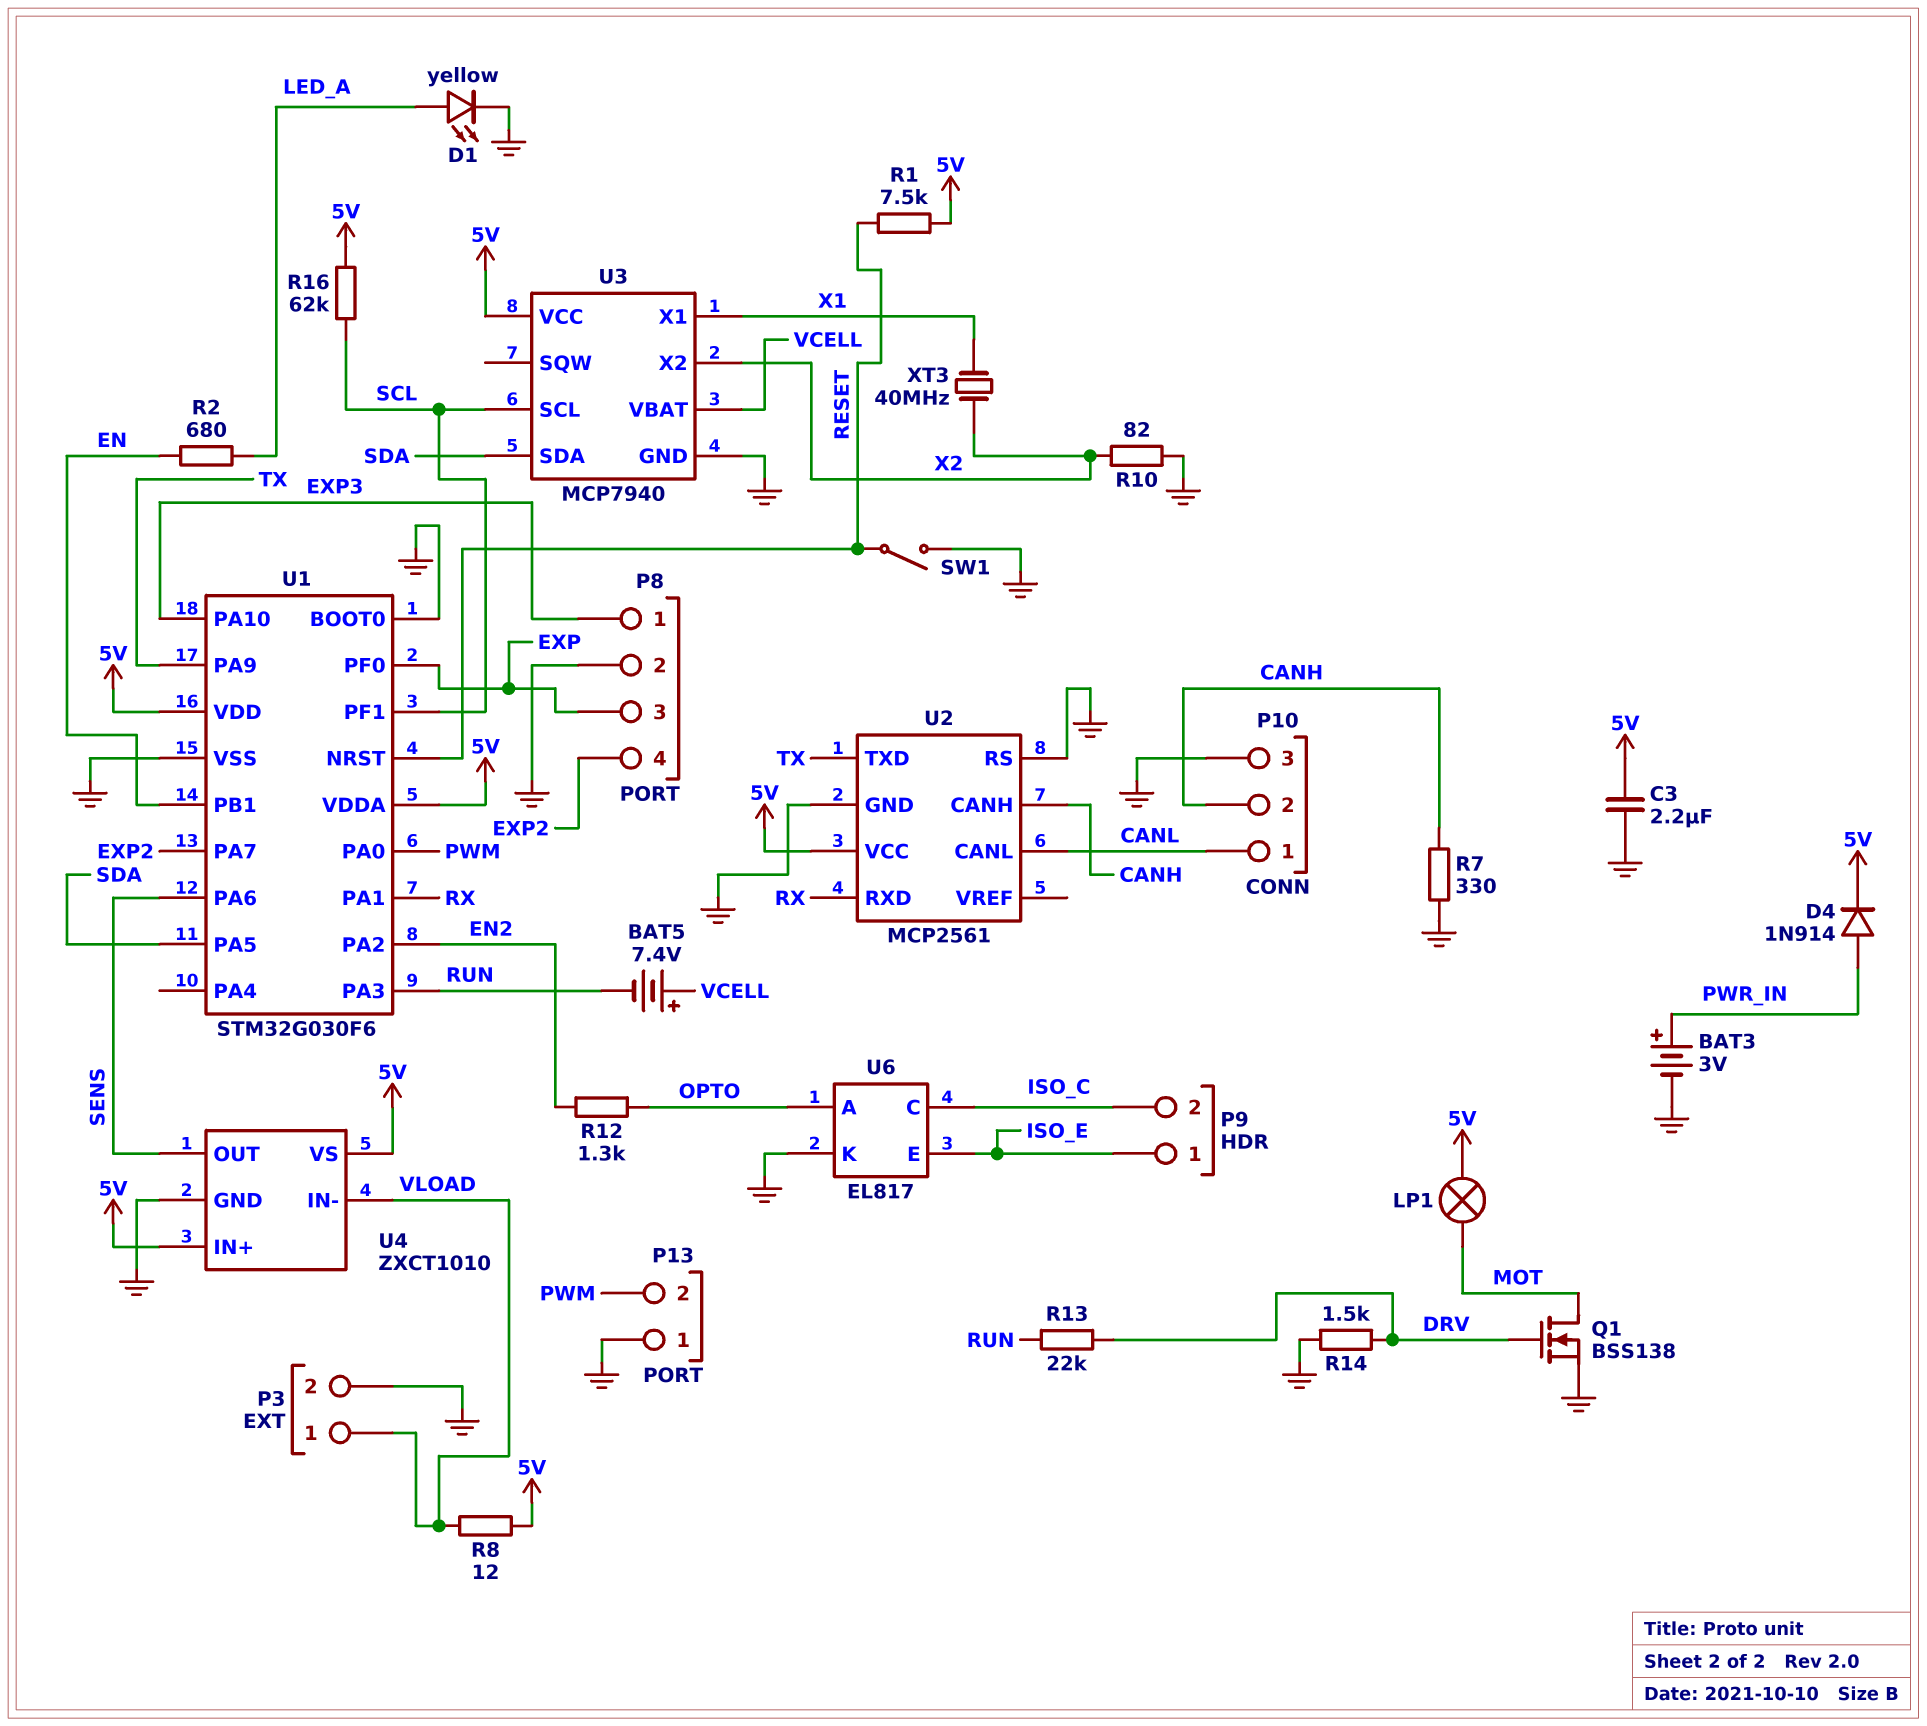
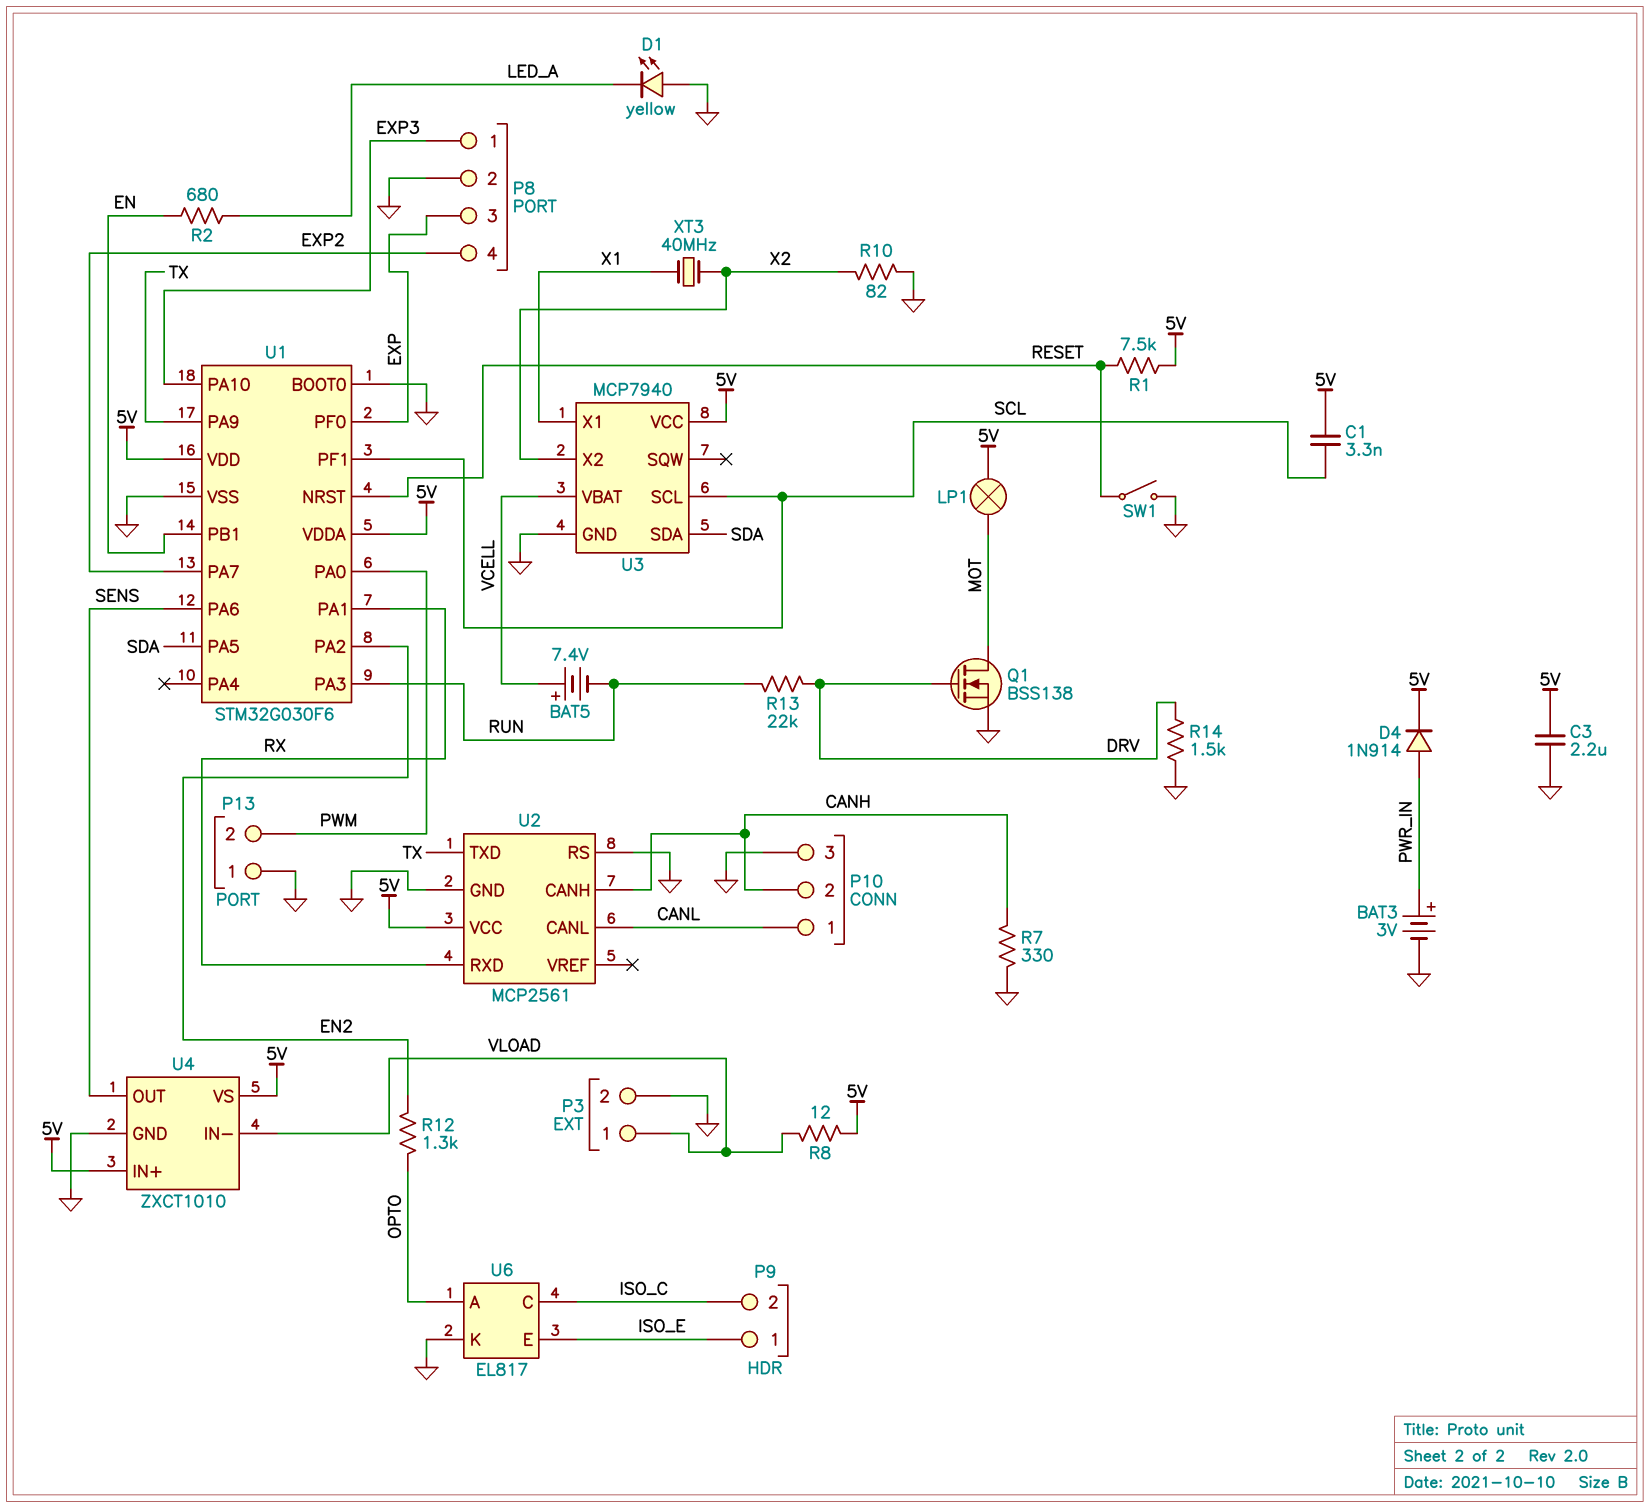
C1: none -> 3.3nF (5V, SCL)
D1: LED yellow (A LED_A, K GND) -> LED yellow (A GND, K LED_A)
R16: 62k (5V, SCL) -> none

